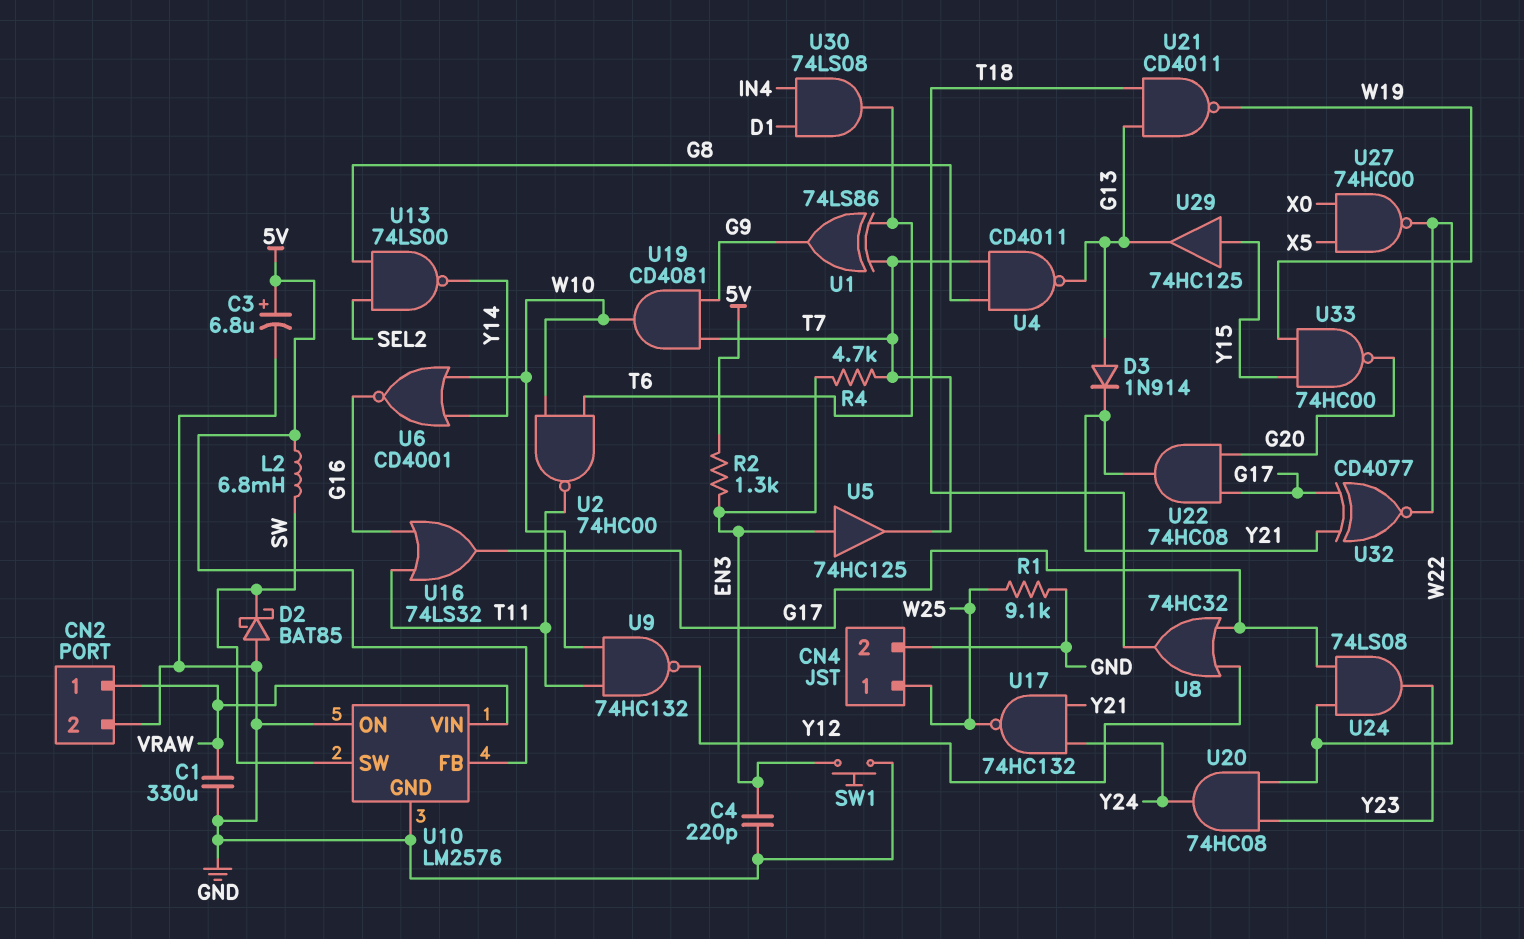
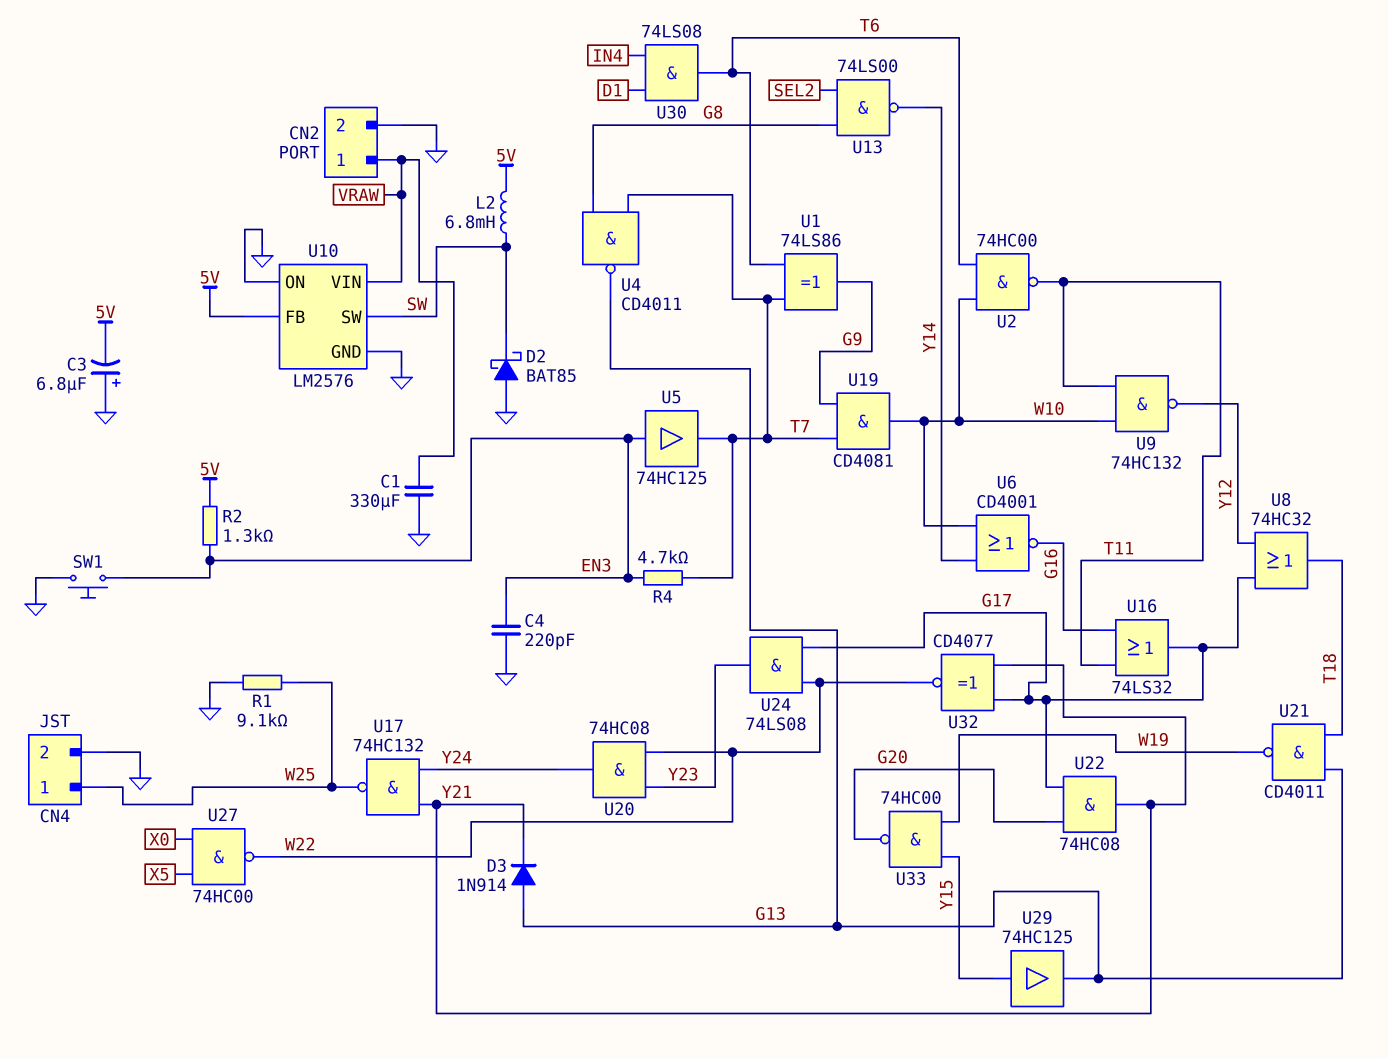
C3: 6.8uF (plus 5V, minus GND) -> 6.8uF (plus GND, minus 5V)

